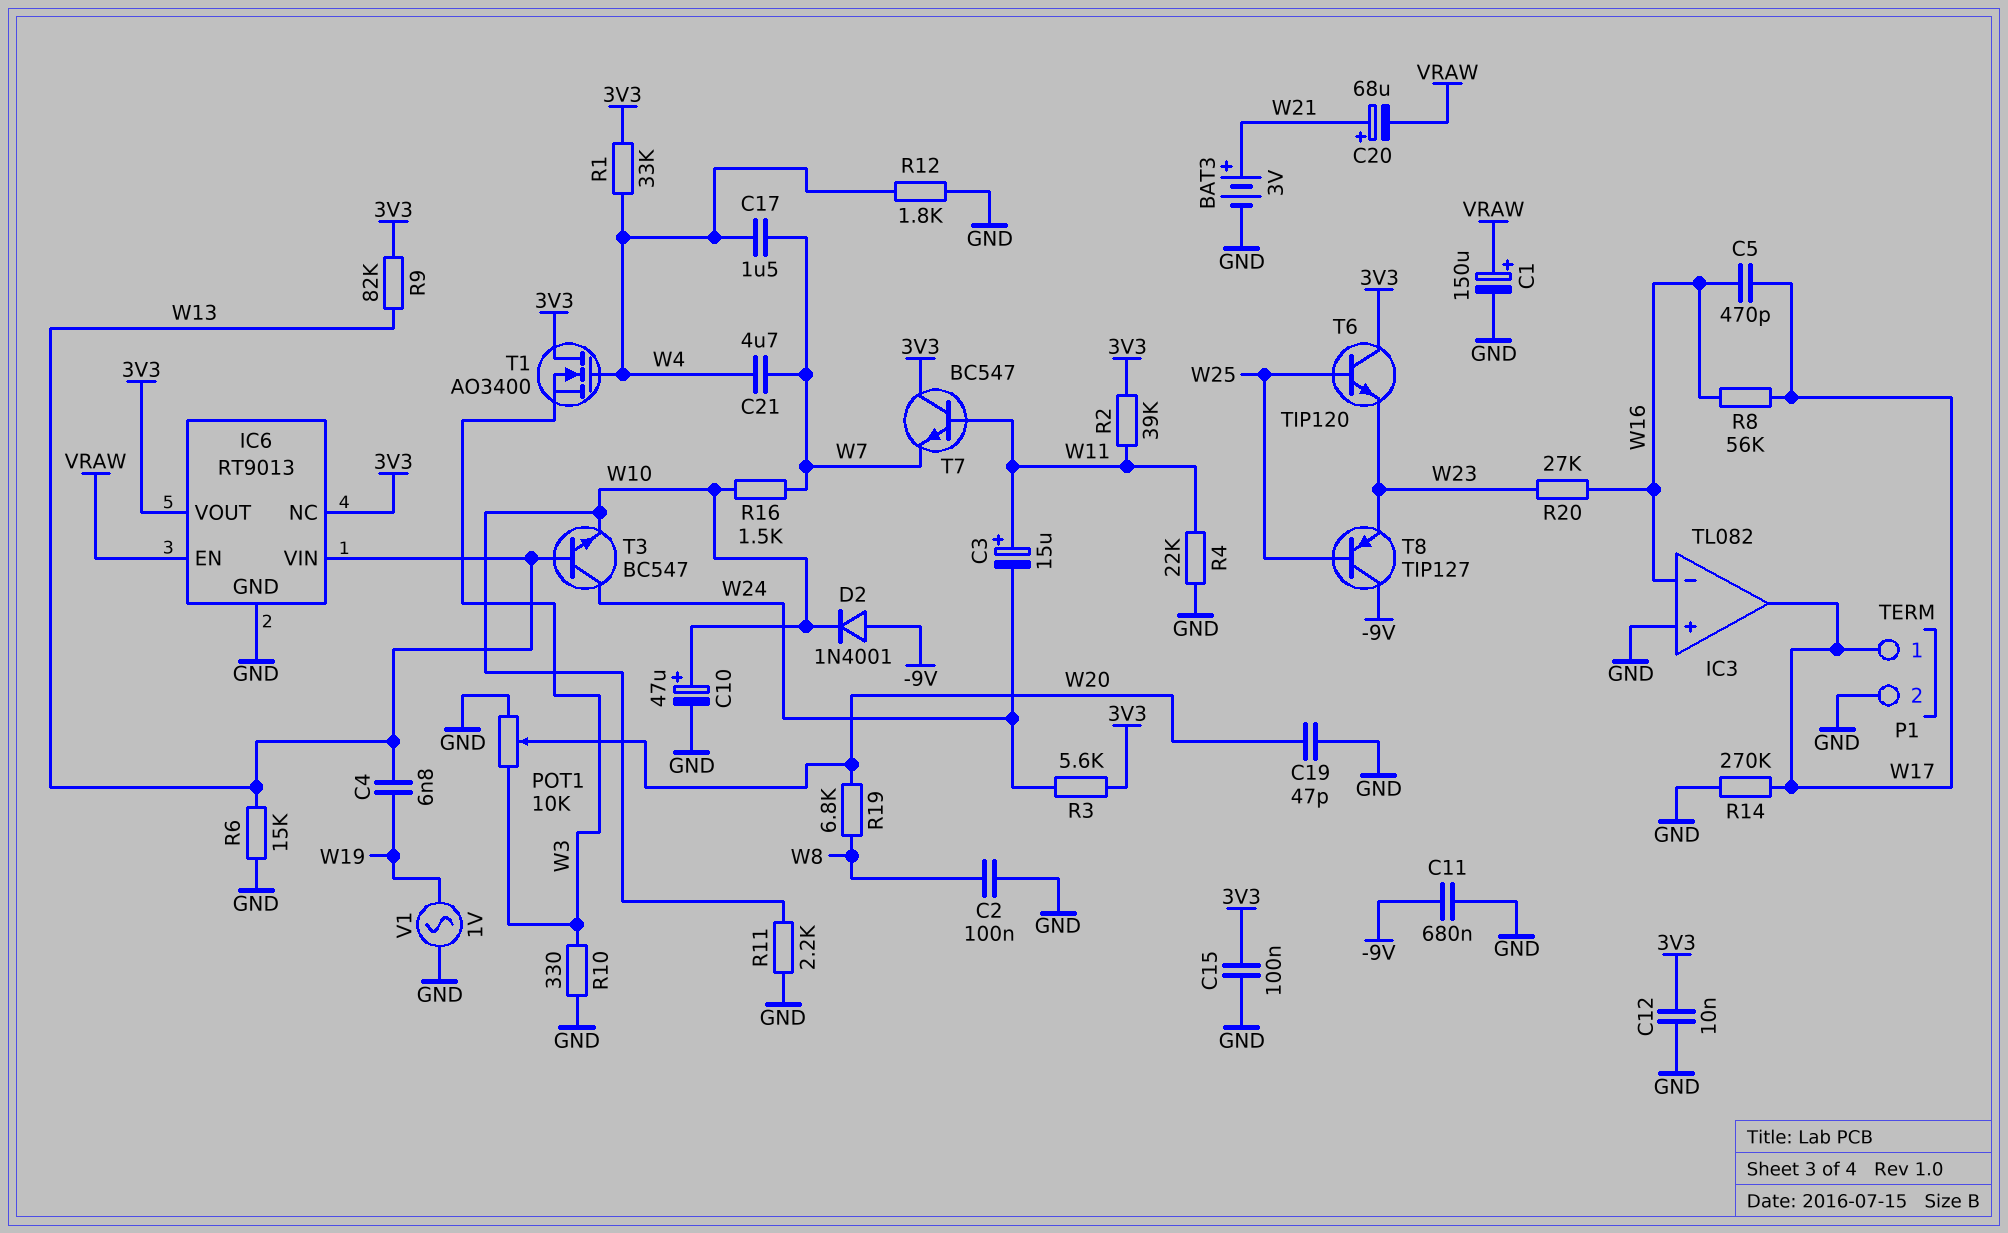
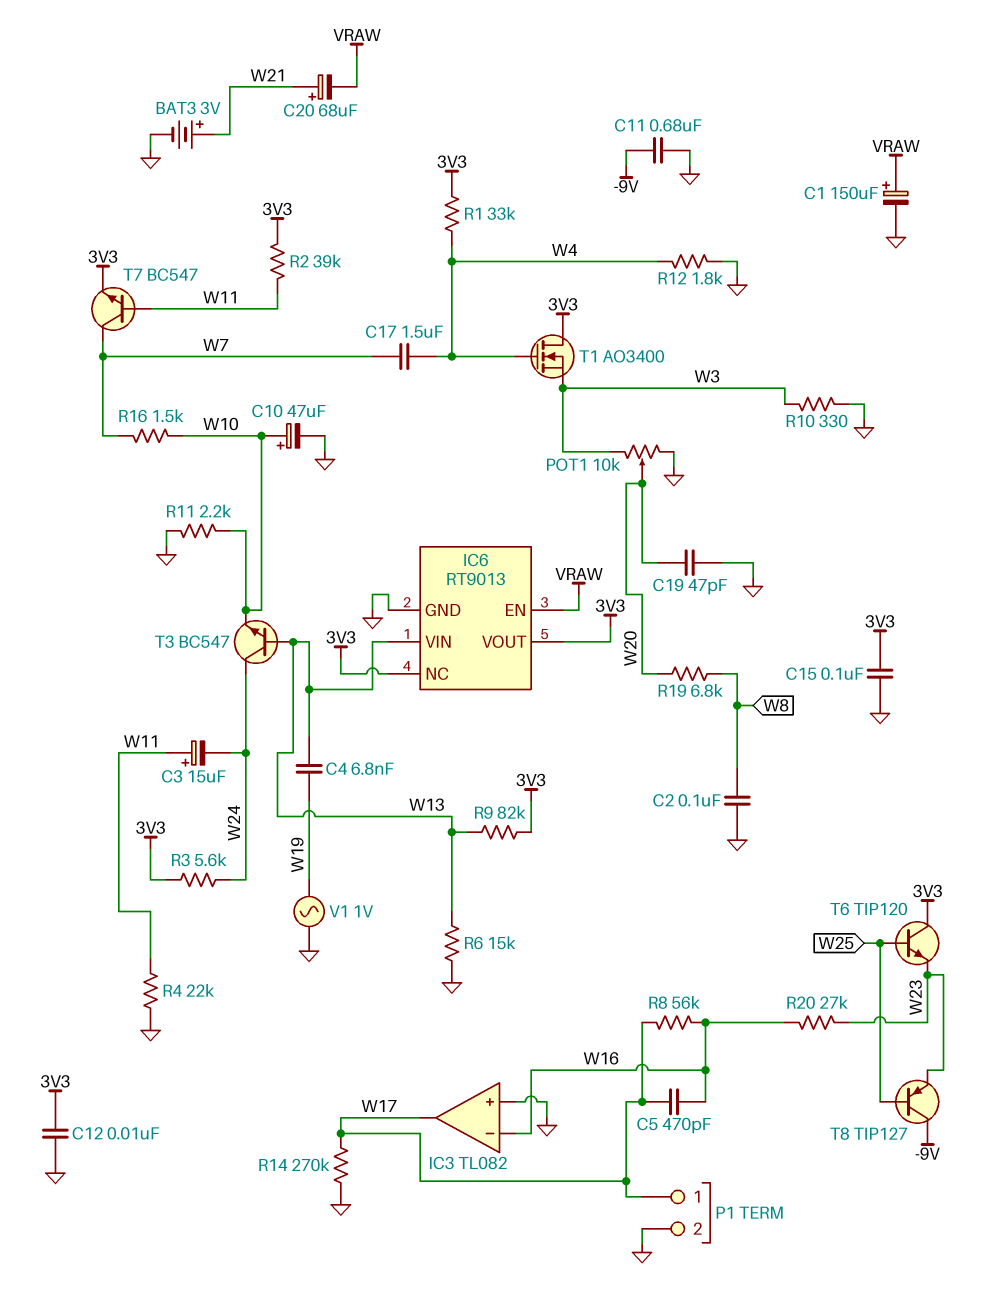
C21: 4.7uF (W4, W7) -> none
D2: diode 1N4001 (A -9V, K W10) -> none
T7: NPN BC547 (B W11, C 3V3, E W7) -> NPN BC547 (B W11, C W7, E 3V3)

